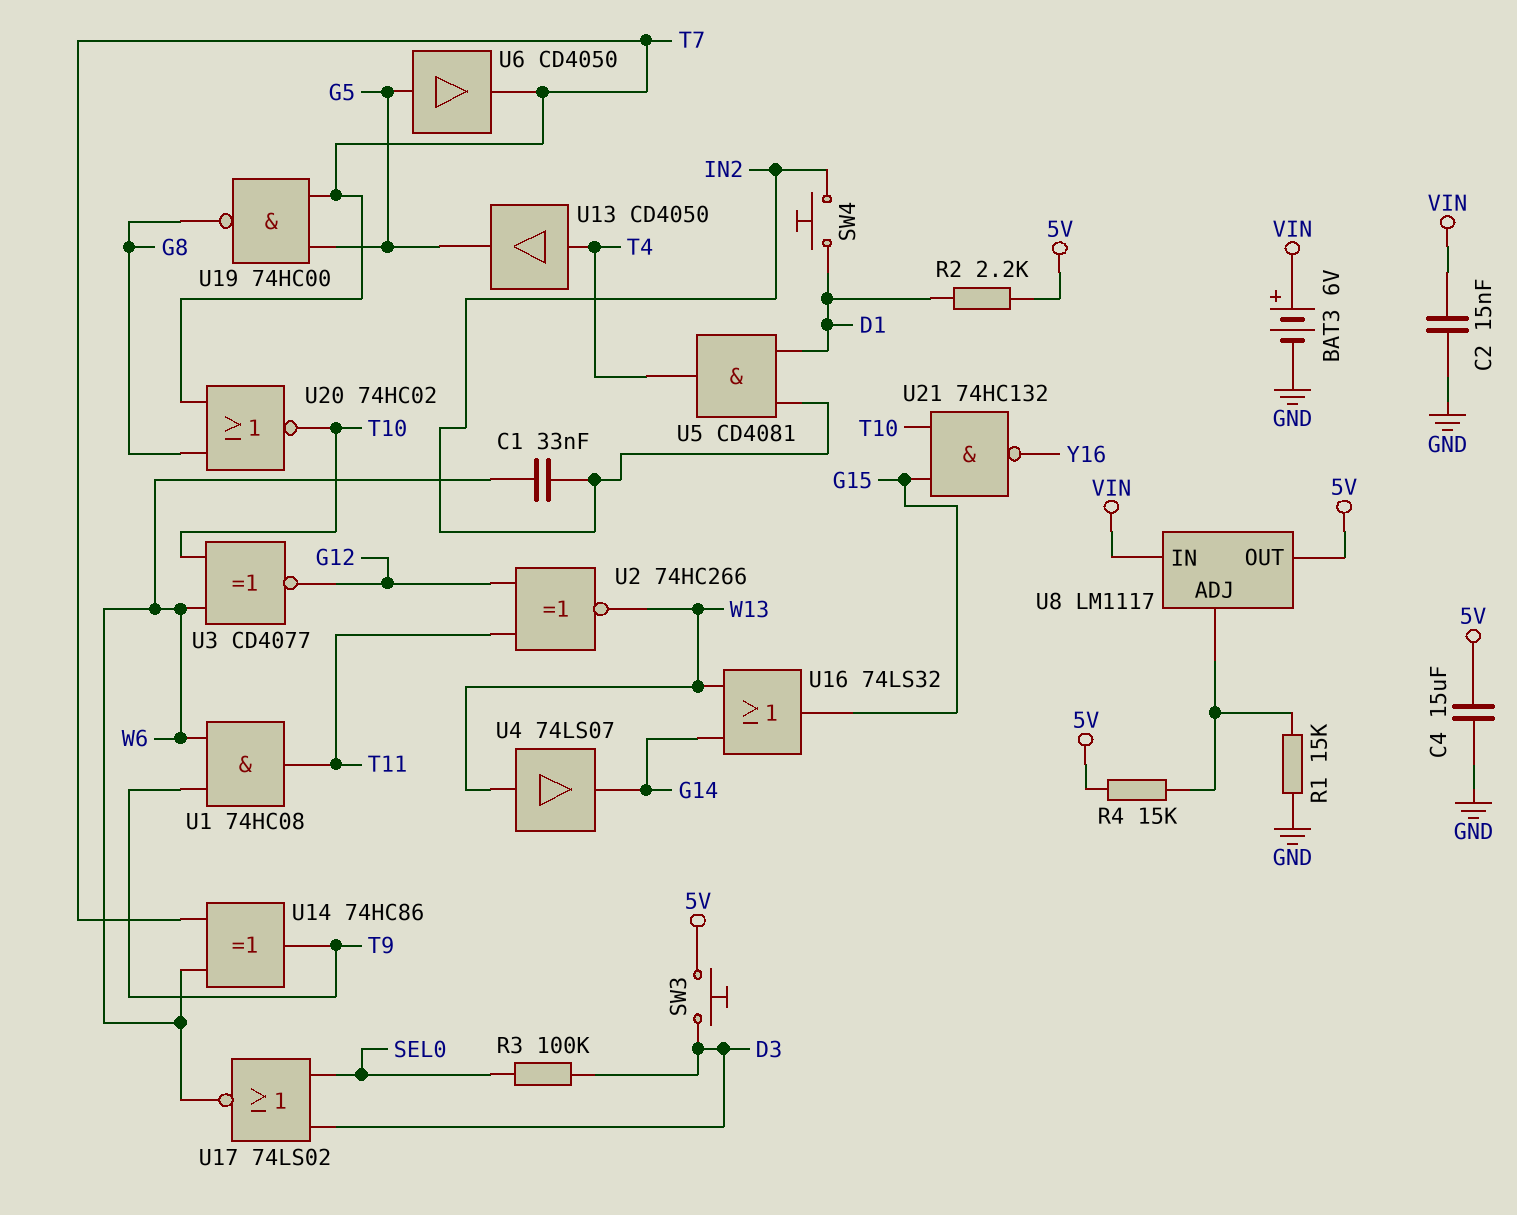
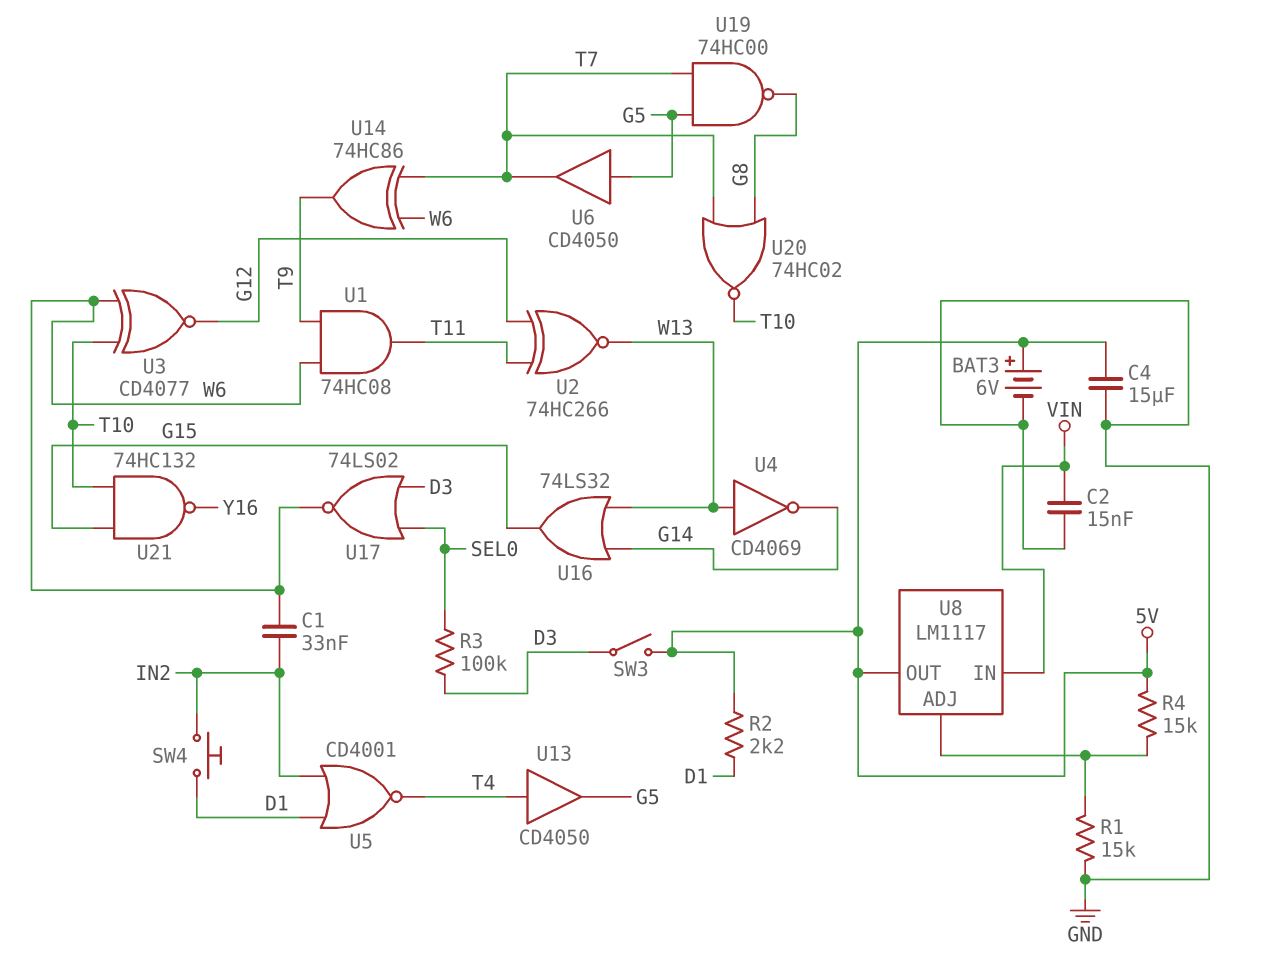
BAT3: 6V (plus VIN, minus GND) -> 6V (plus 5V, minus GND)
SW3: button (5V, D3) -> switch (5V, D3)
U4: buffer 74LS07 (in W13, out G14) -> NOT CD4069 (in W13, out G14)
U5: AND CD4081 (in D1, in IN2, out T4) -> NOR CD4001 (in D1, in IN2, out T4)

